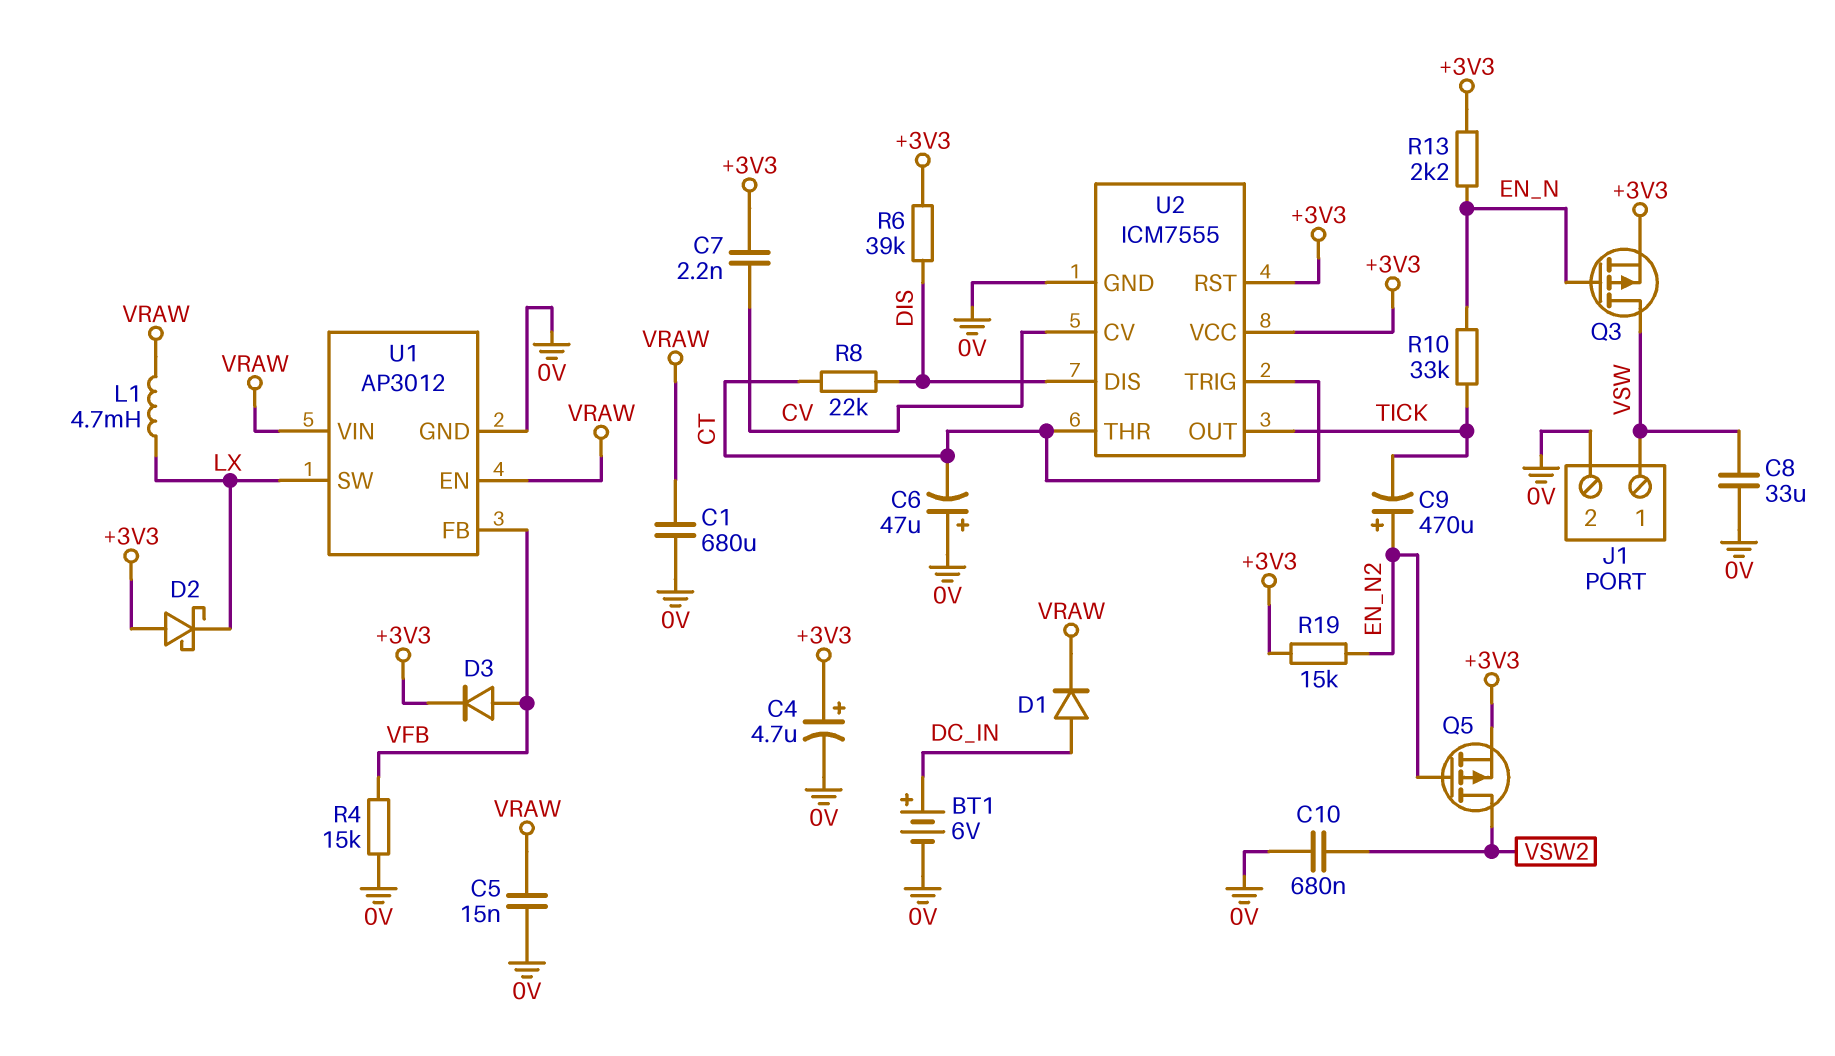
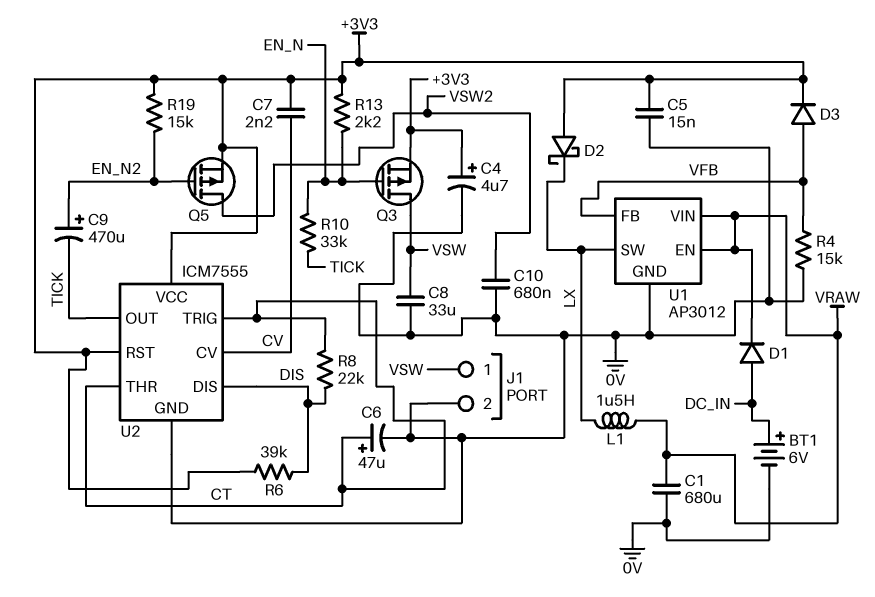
C5: 15nF (0V, VRAW) -> 15nF (+3V3, 0V)
C6: 47uF (plus 0V, minus CT) -> 47uF (plus CT, minus 0V)
L1: 4.7mH (LX, VRAW) -> 1.5uH (LX, VRAW)

